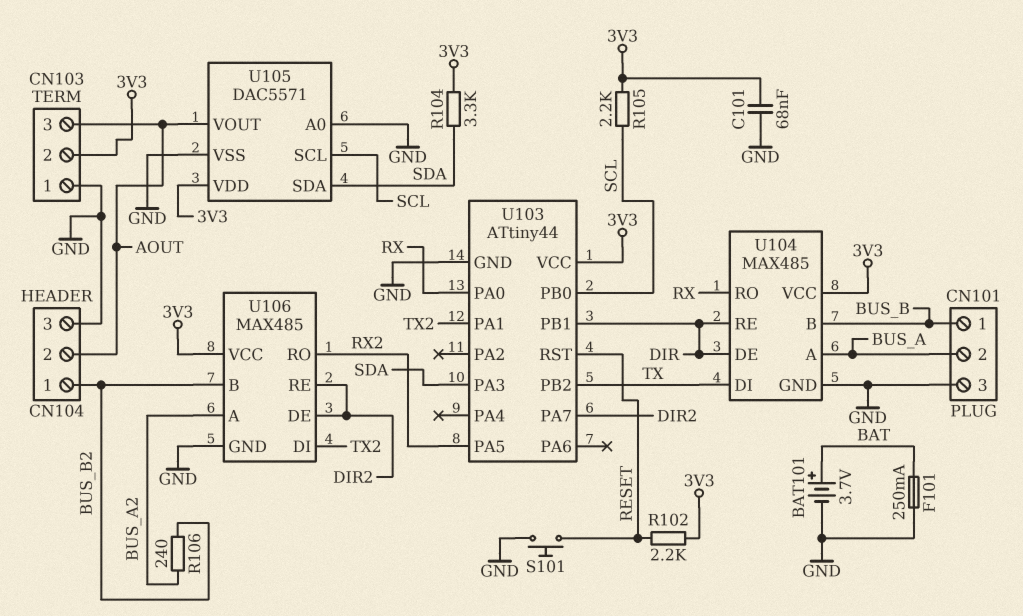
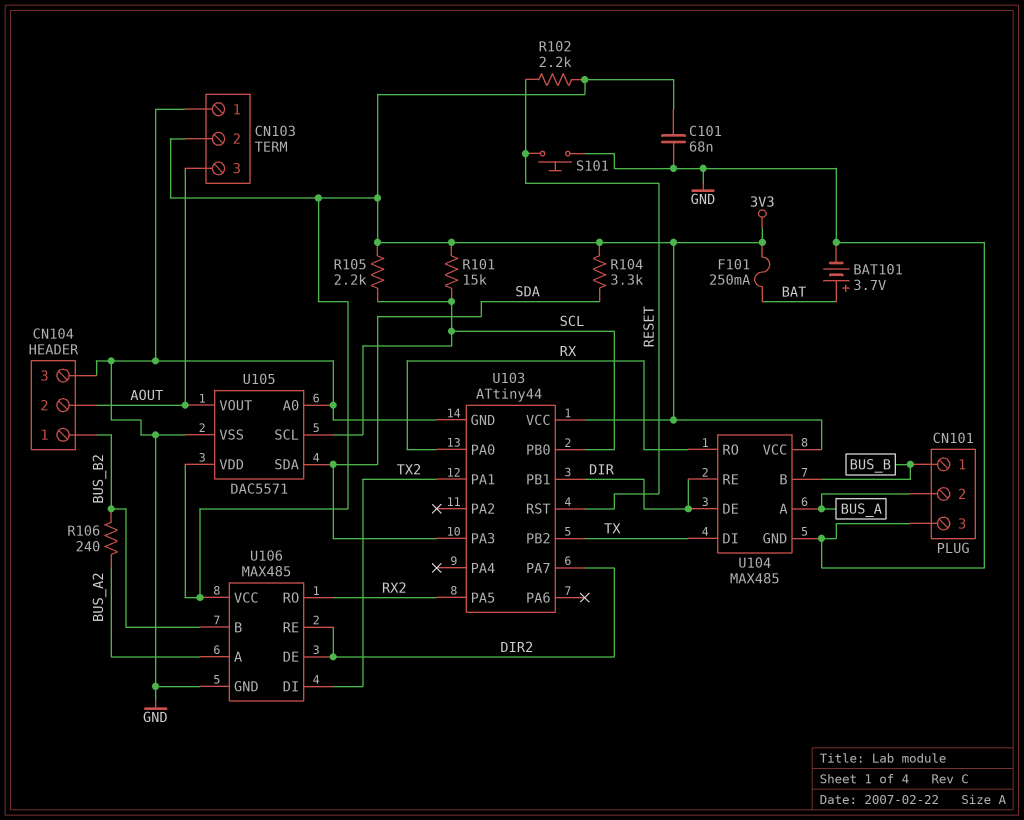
F101: 250mA (BAT, GND) -> 250mA (3V3, BAT)
R101: none -> 15k (3V3, SCL)

